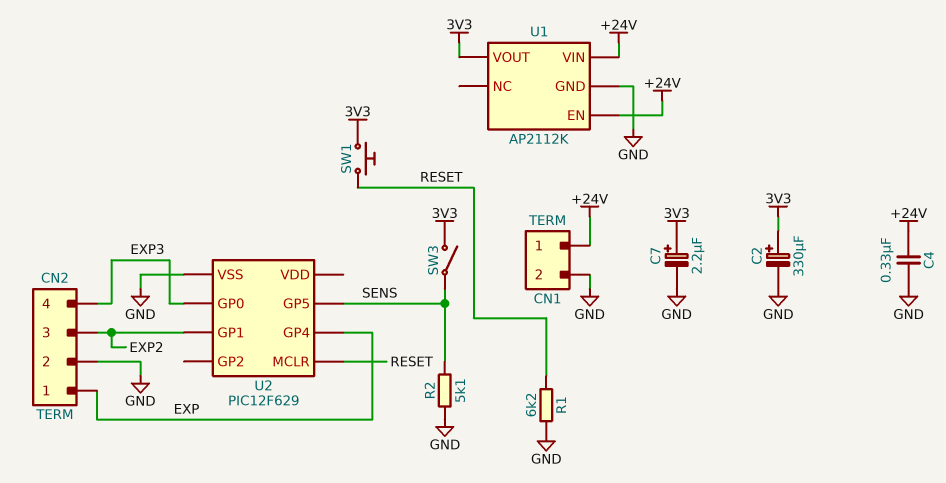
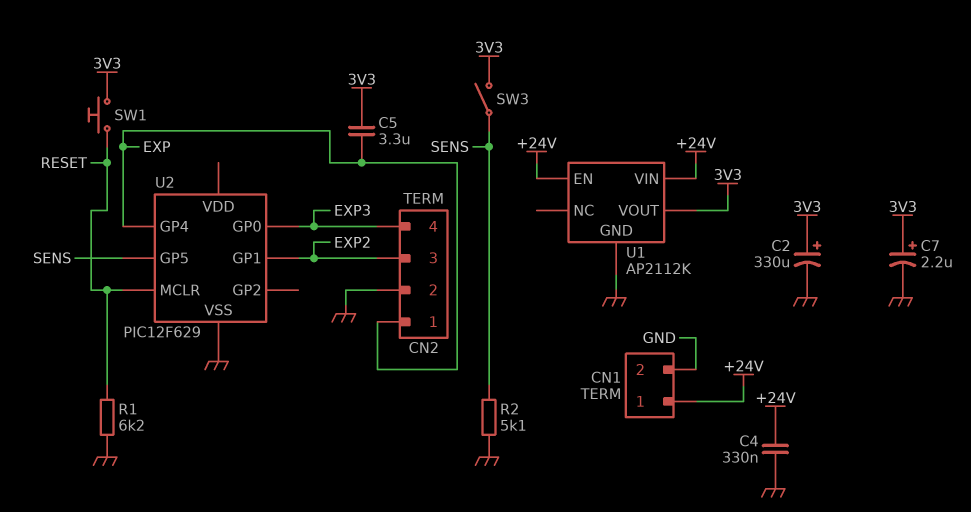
C5: none -> 3.3uF (3V3, EXP)

